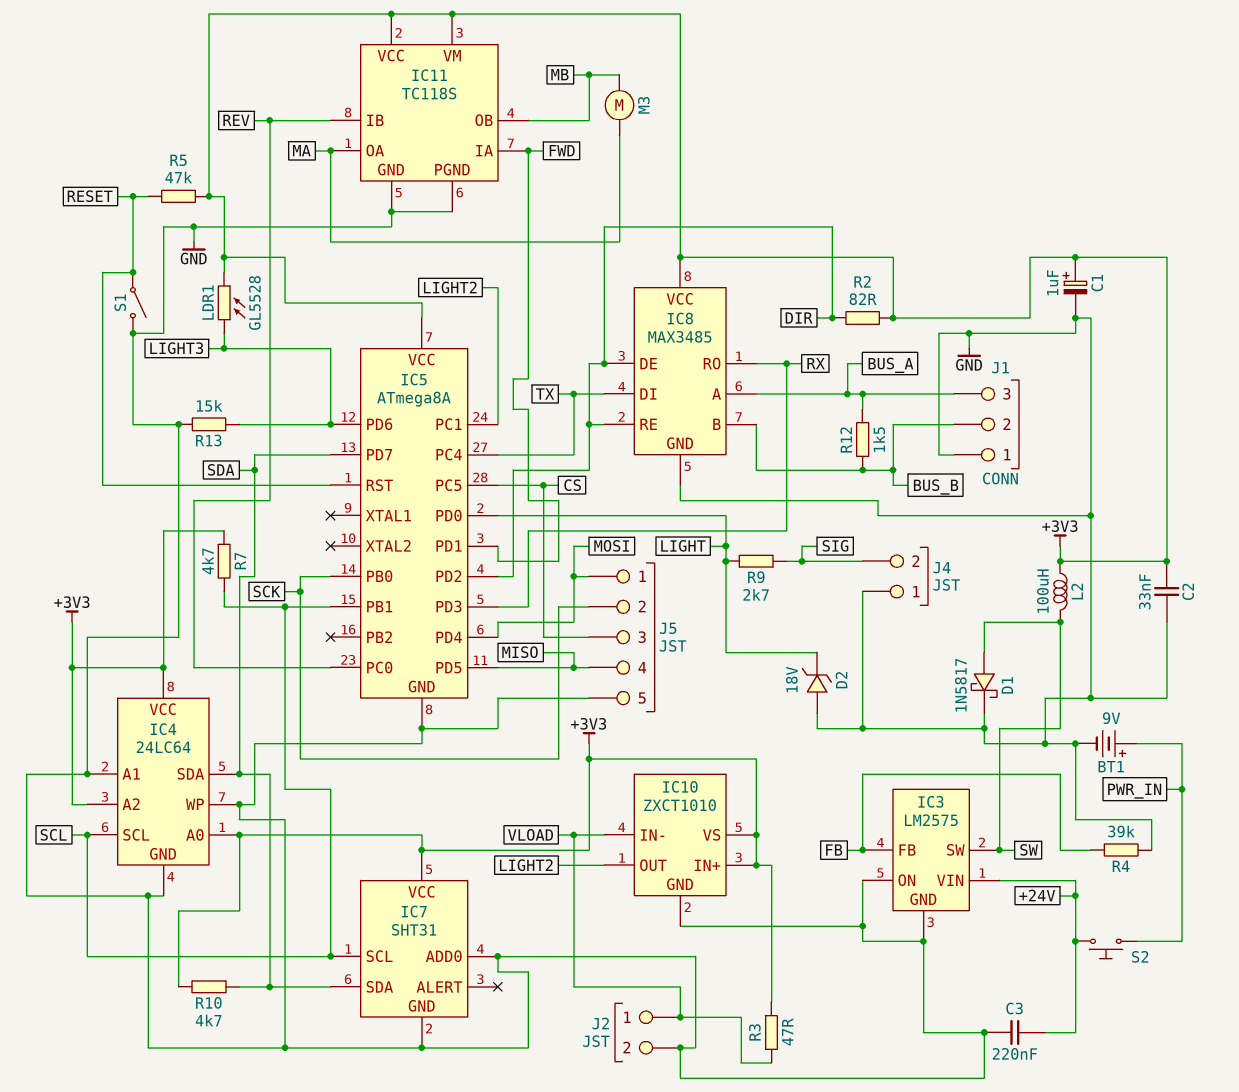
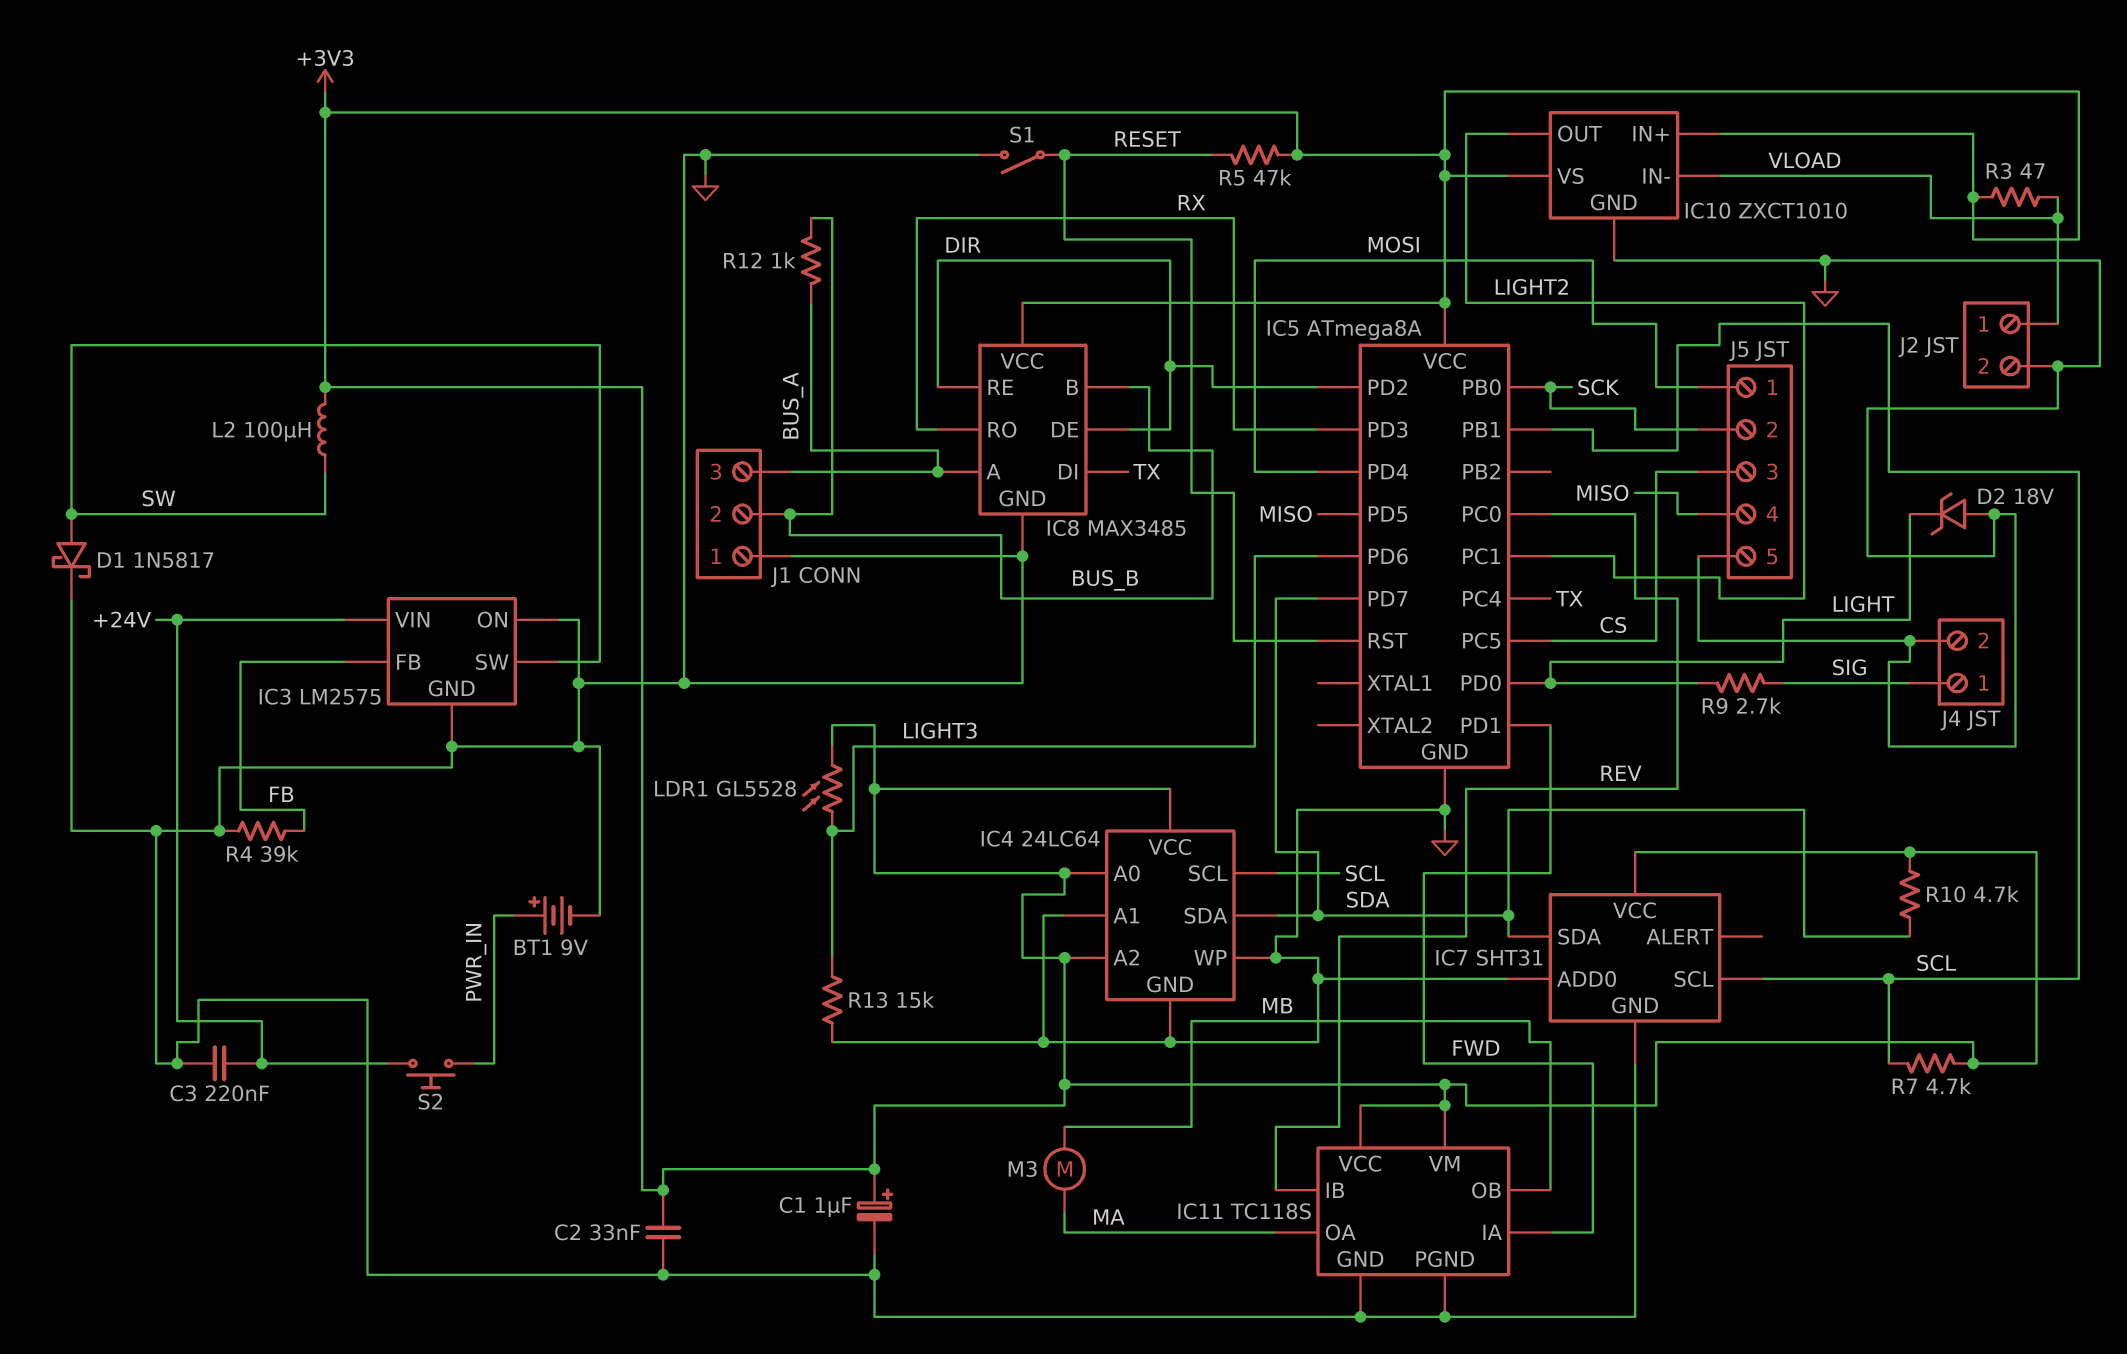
J4 pin 1: GND -> SIG
J4 pin 2: SIG -> GND
R2: 82 (+3V3, DIR) -> none
R12: 1.5k (BUS_A, BUS_B) -> 1k (BUS_A, BUS_B)

